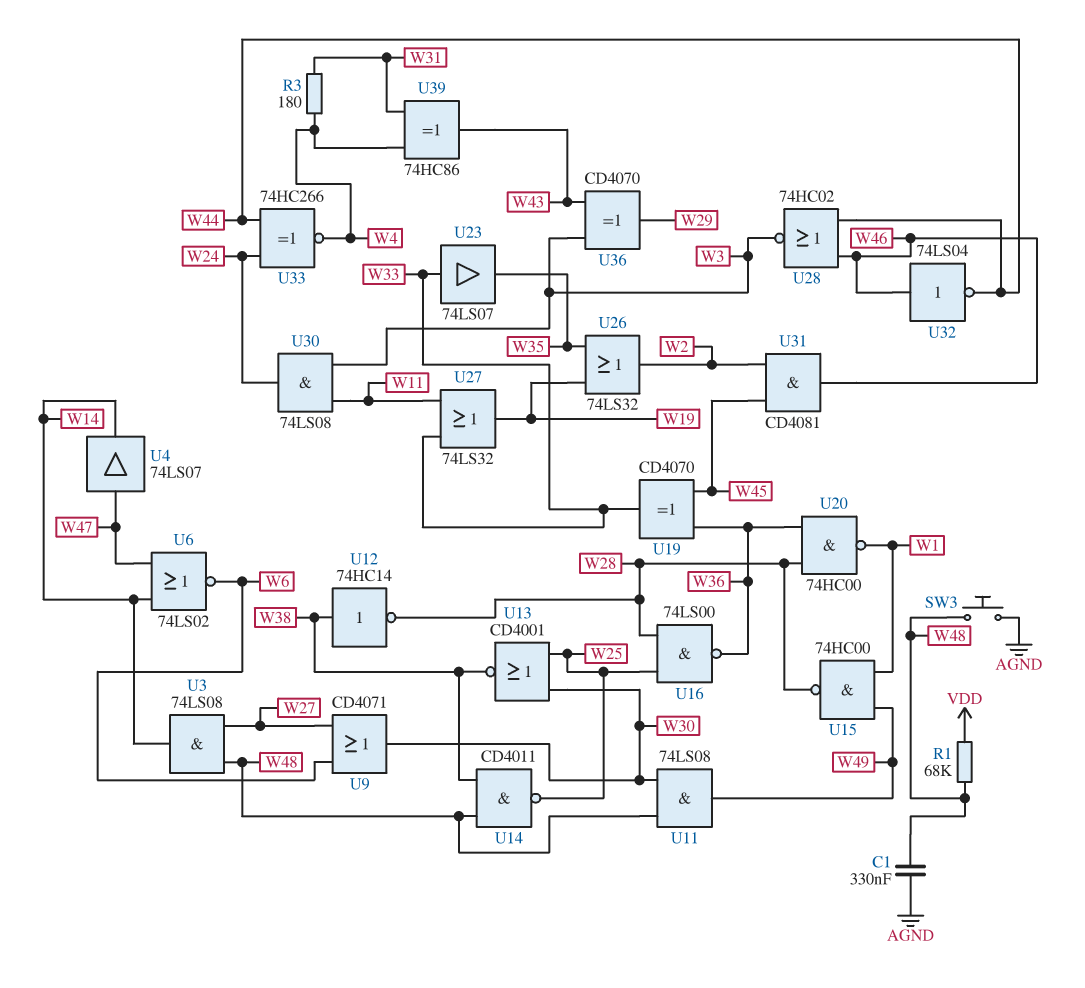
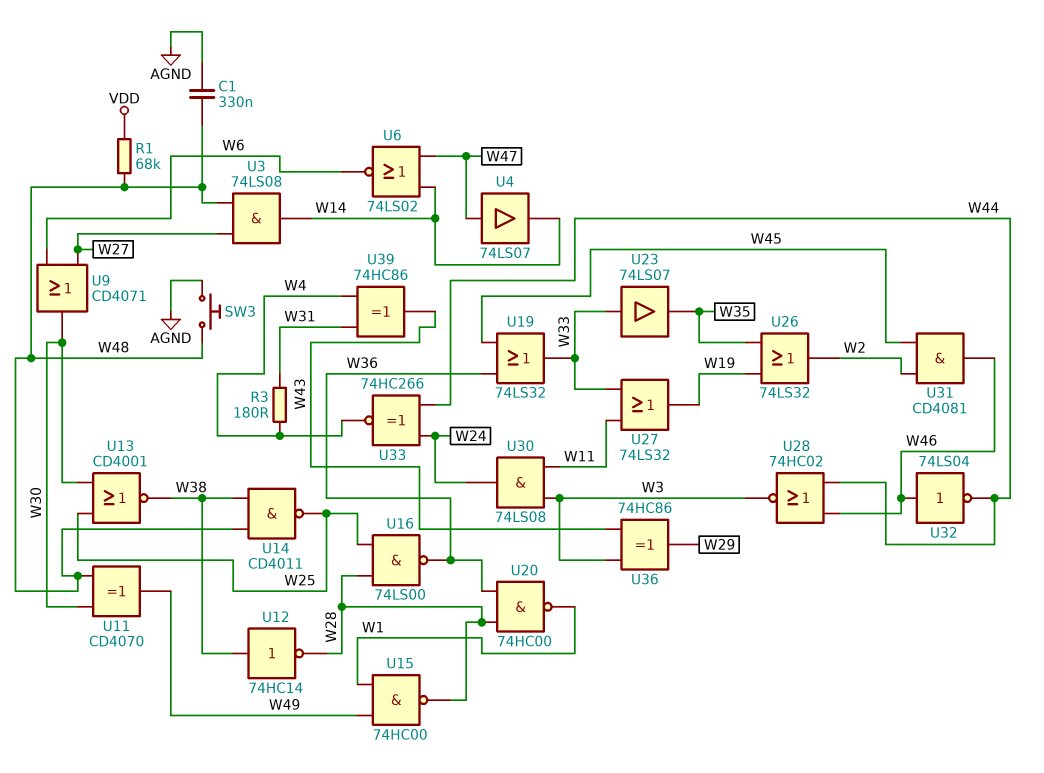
U11: AND 74LS08 (in W30, in W48, out W49) -> XOR CD4070 (in W30, in W48, out W49)
U19: XOR CD4070 (in W36, in W45, out W33) -> OR 74LS32 (in W36, in W45, out W33)
U36: XOR CD4070 (in W3, in W43, out W29) -> XOR 74HC86 (in W3, in W43, out W29)

